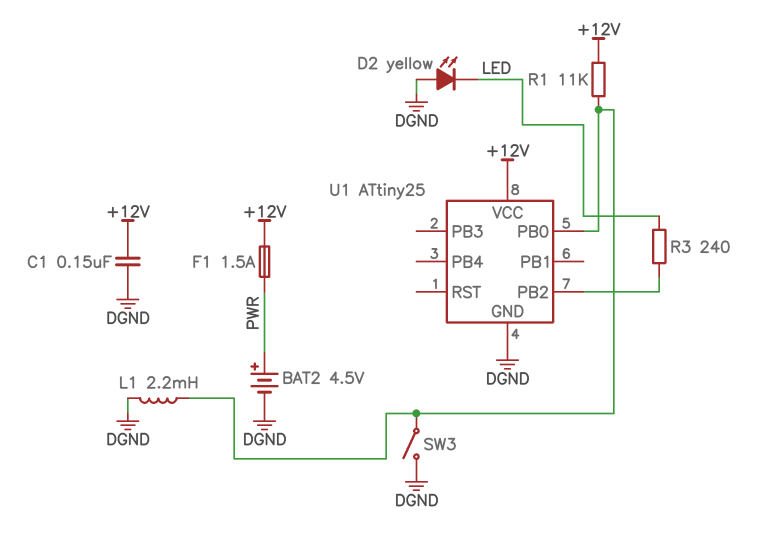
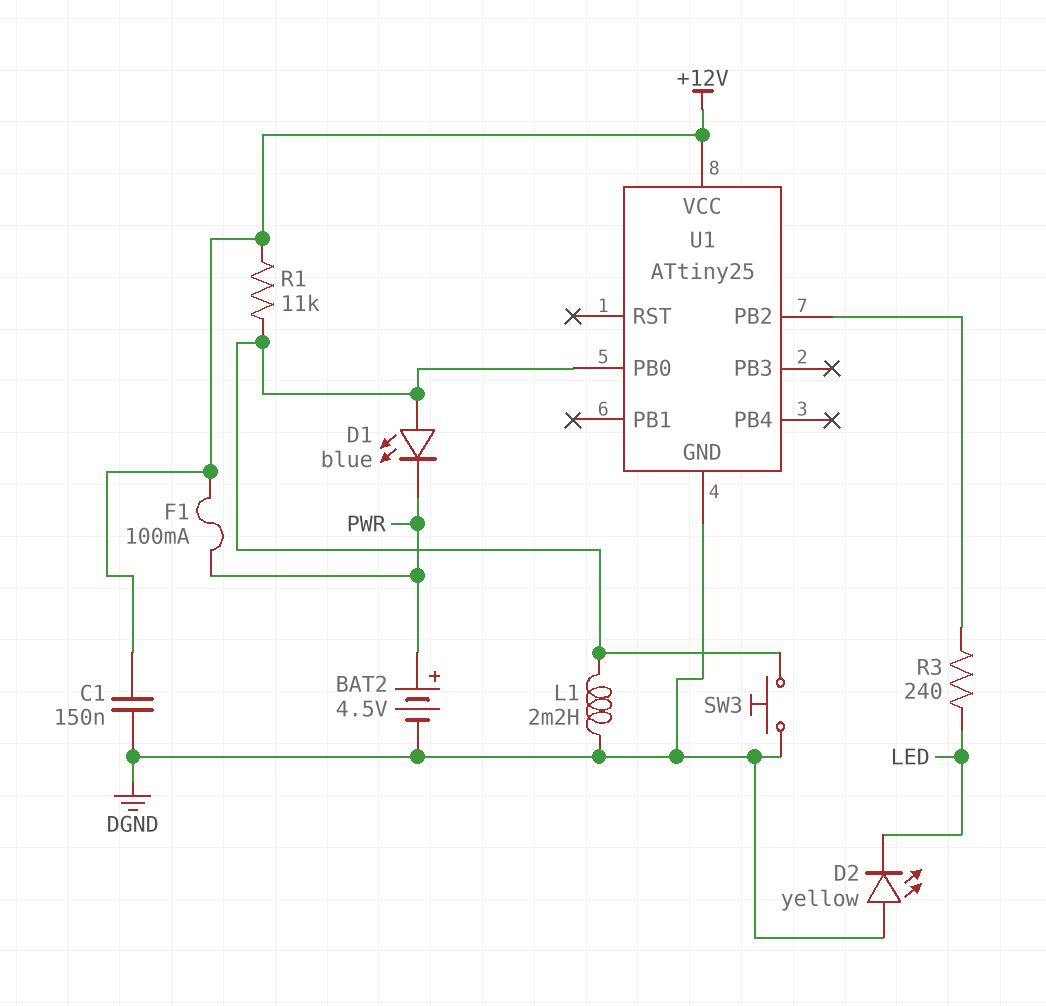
D1: none -> LED blue (A U1/PB0, K PWR)
F1: 1.5A (+12V, PWR) -> 100mA (+12V, PWR)
SW3: switch (DGND, U1/PB0) -> button (DGND, U1/PB0)

